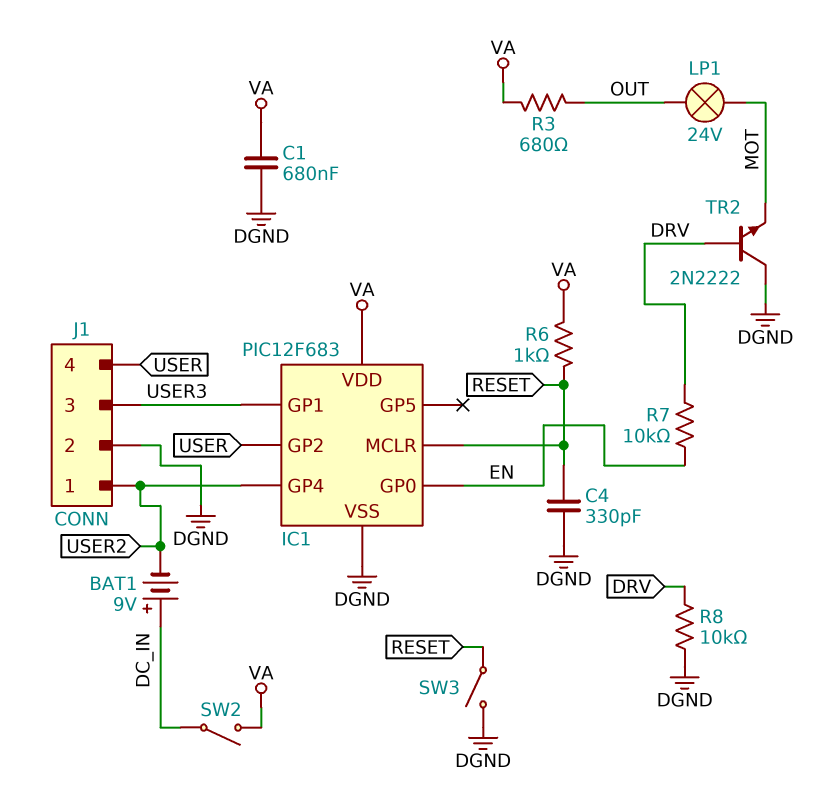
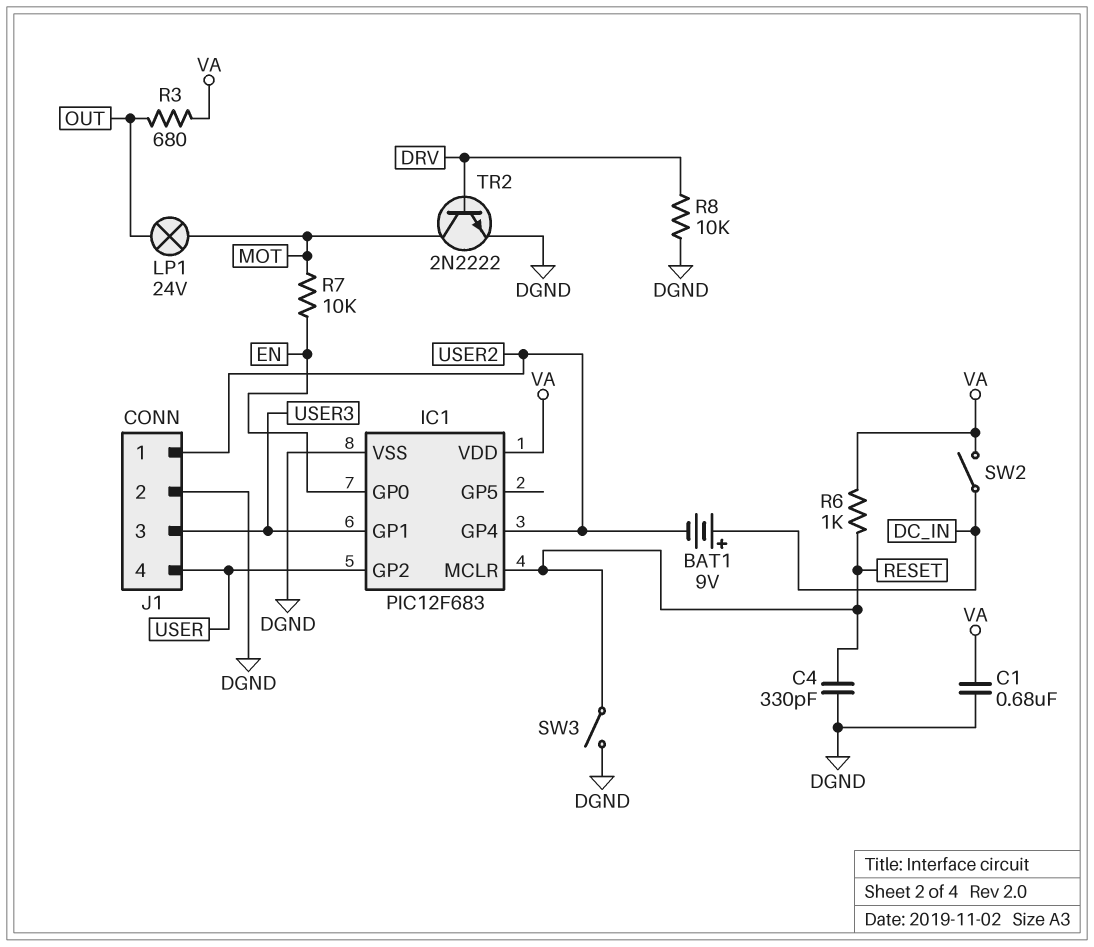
R7: 10k (DRV, EN) -> 10k (EN, MOT)
TR2: NPN 2N2222 (B DRV, C DGND, E MOT) -> NPN 2N2222 (B DRV, C MOT, E DGND)

